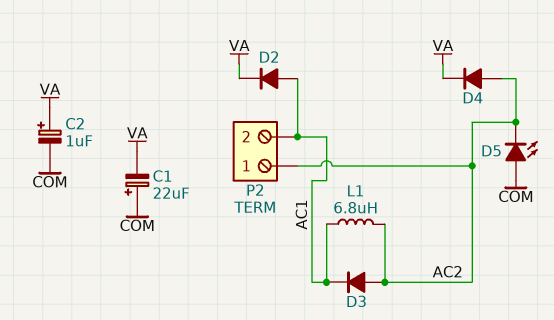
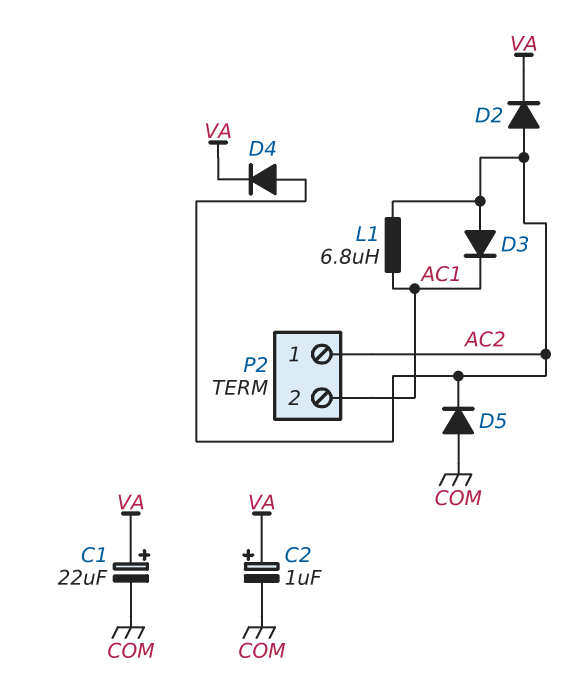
C1: 22uF (plus COM, minus VA) -> 22uF (plus VA, minus COM)
D2: diode (A AC1, K VA) -> diode (A AC2, K VA)
D5: LED (A COM, K AC2) -> diode (A COM, K AC2)

